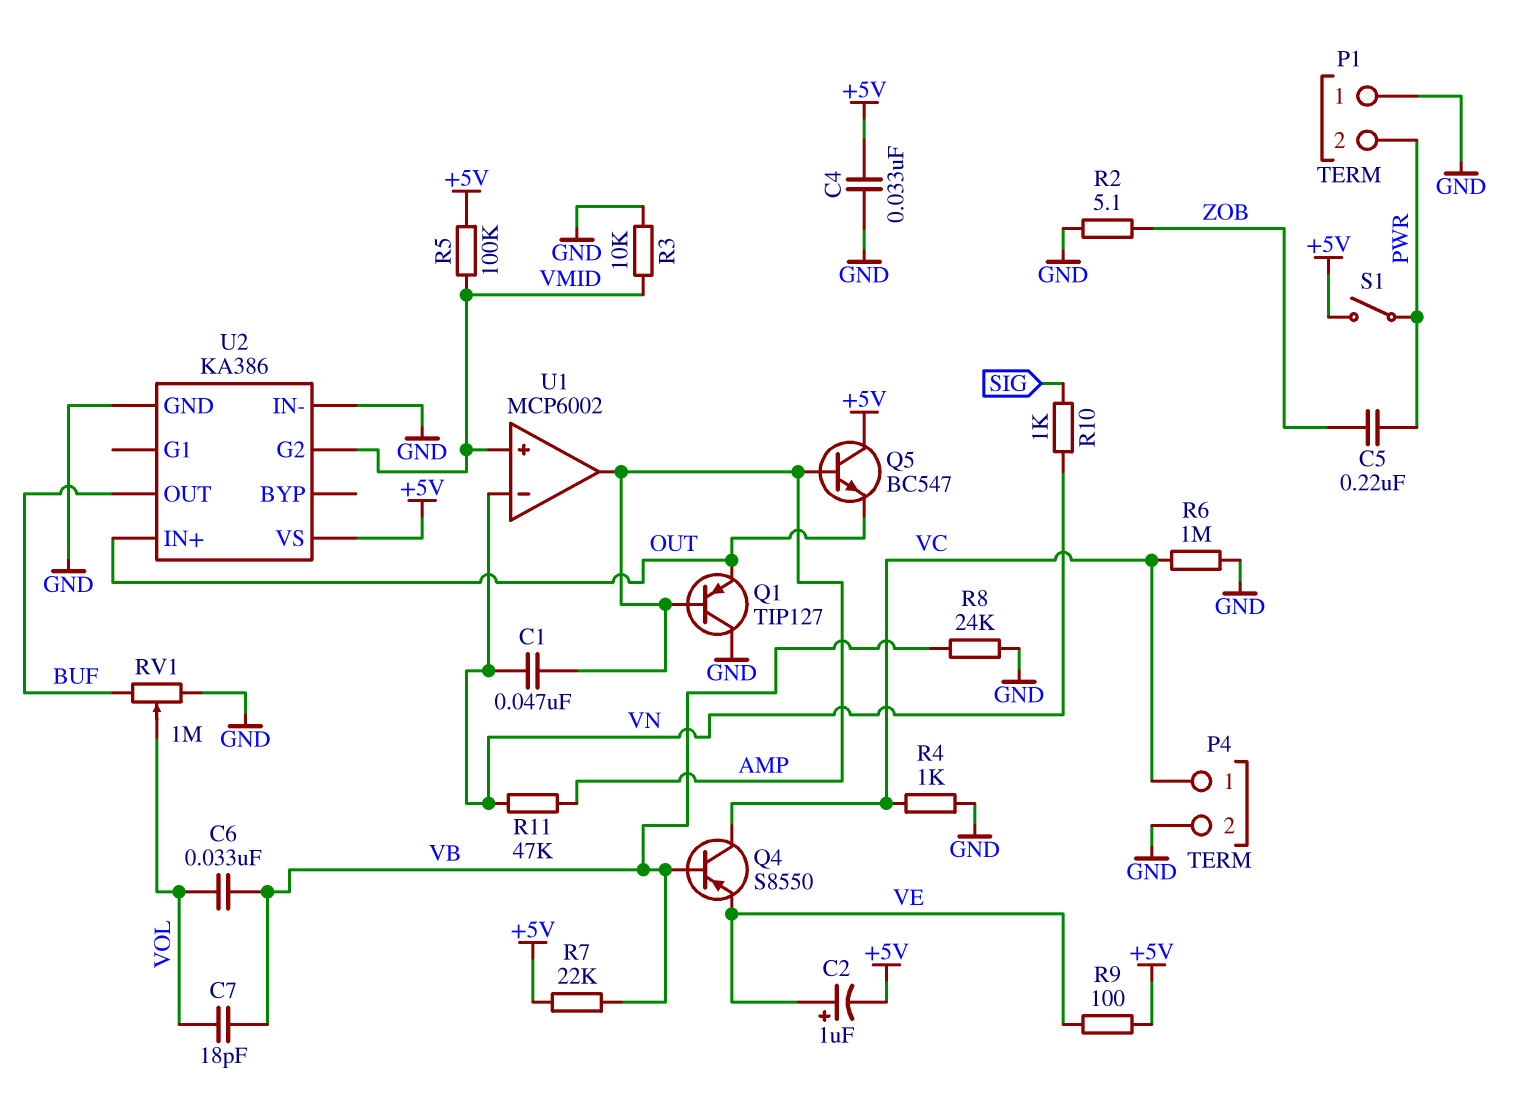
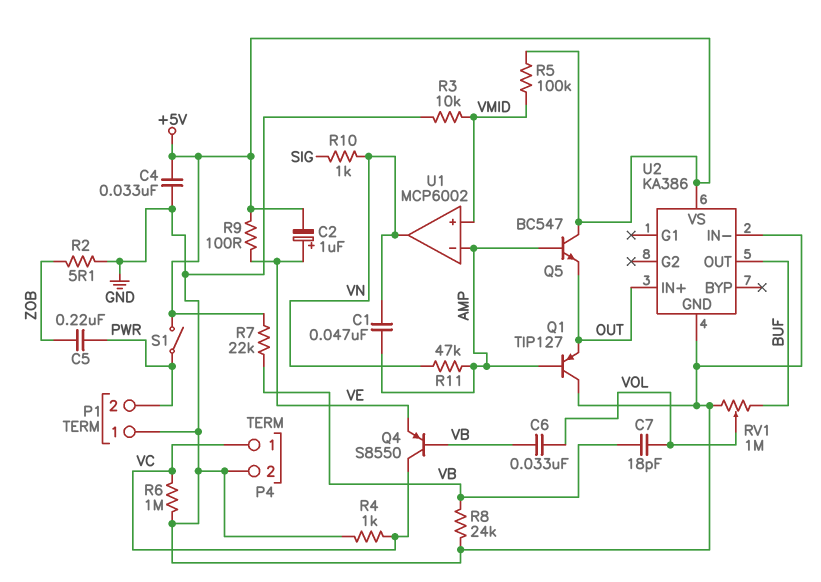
U1 pin in-: VN -> AMP
U1 pin out: AMP -> VN
U2 pin G2: VMID -> none

